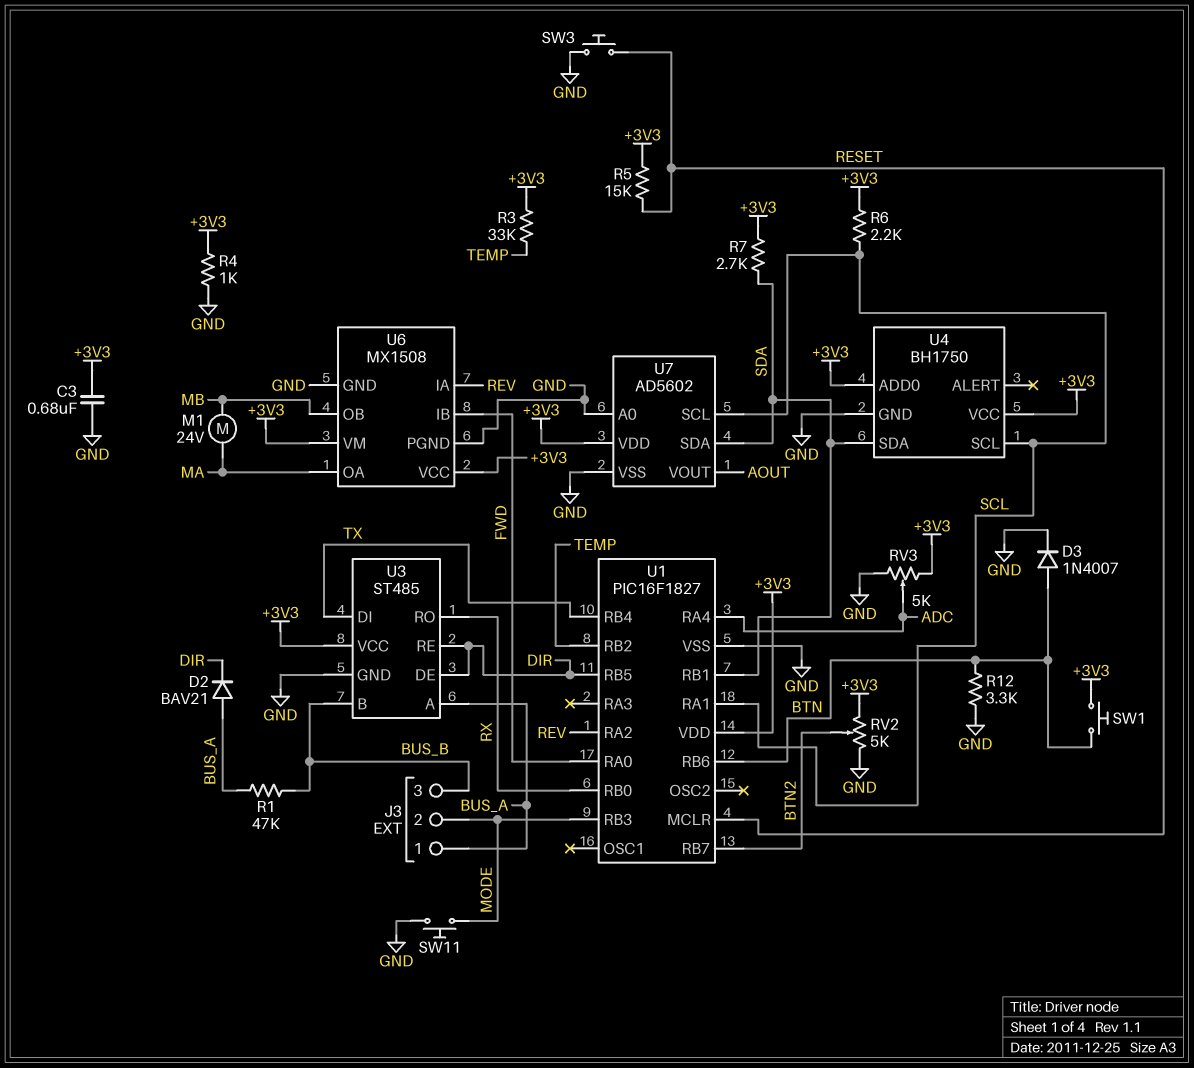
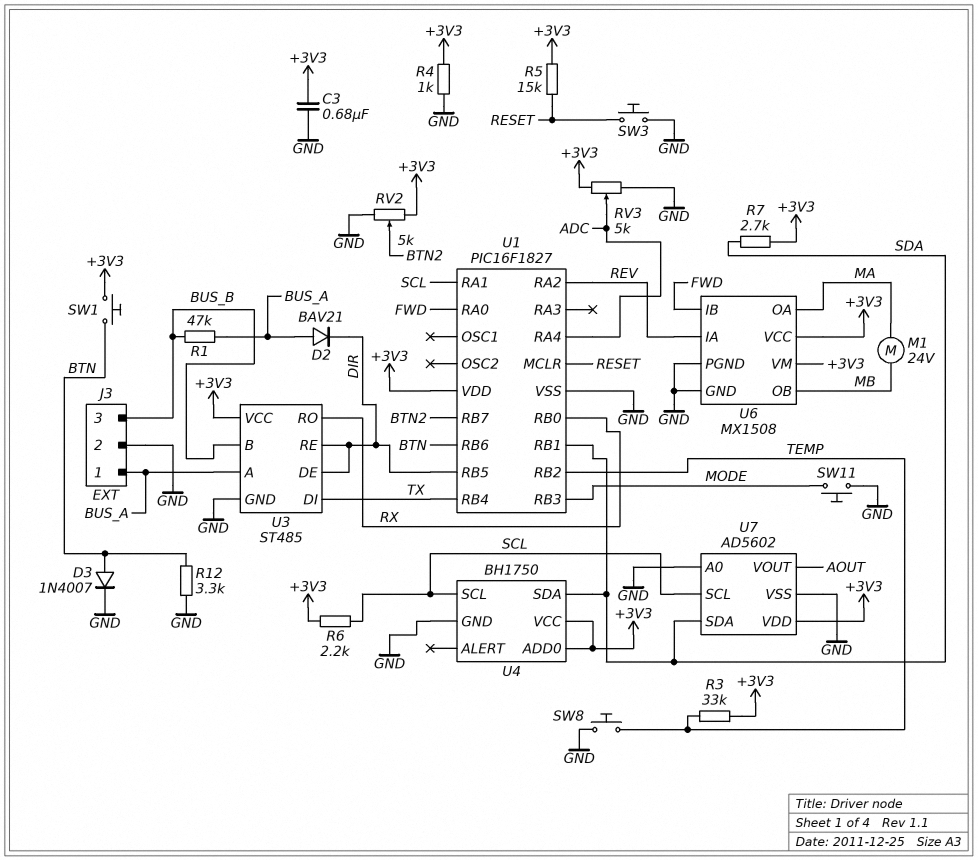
J3 pin 2: MODE -> GND
SW8: none -> button (GND, TEMP)

